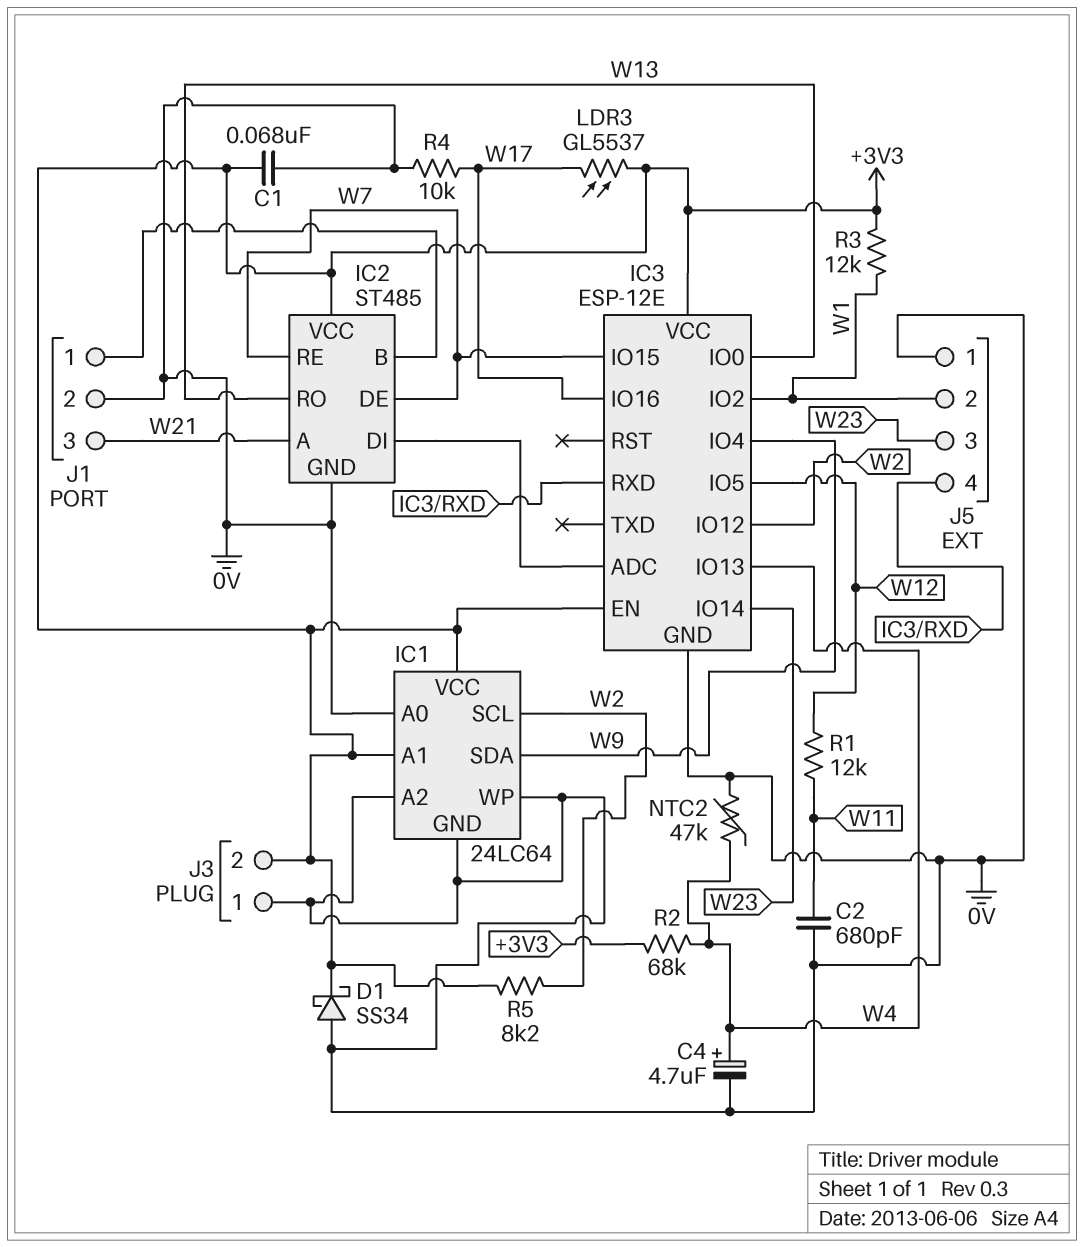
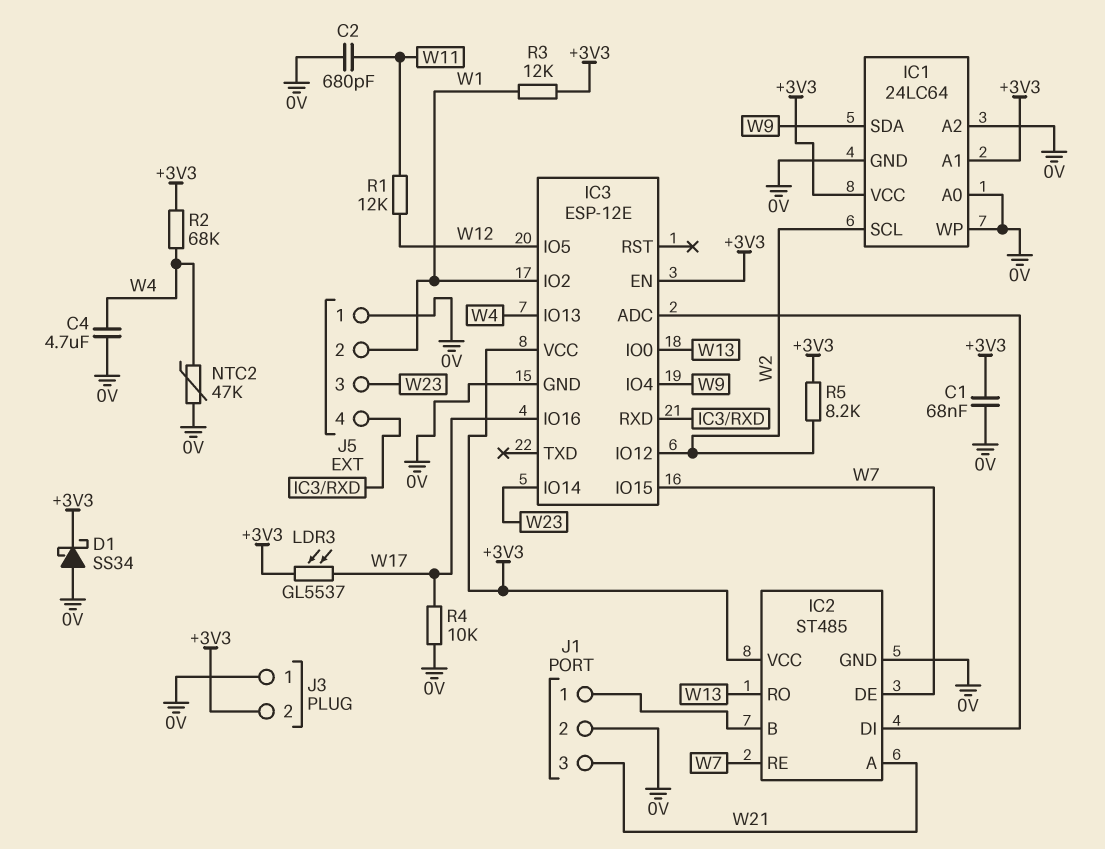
C4: 4.7uF (plus W4, minus 0V) -> 4.7uF (0V, W4)

